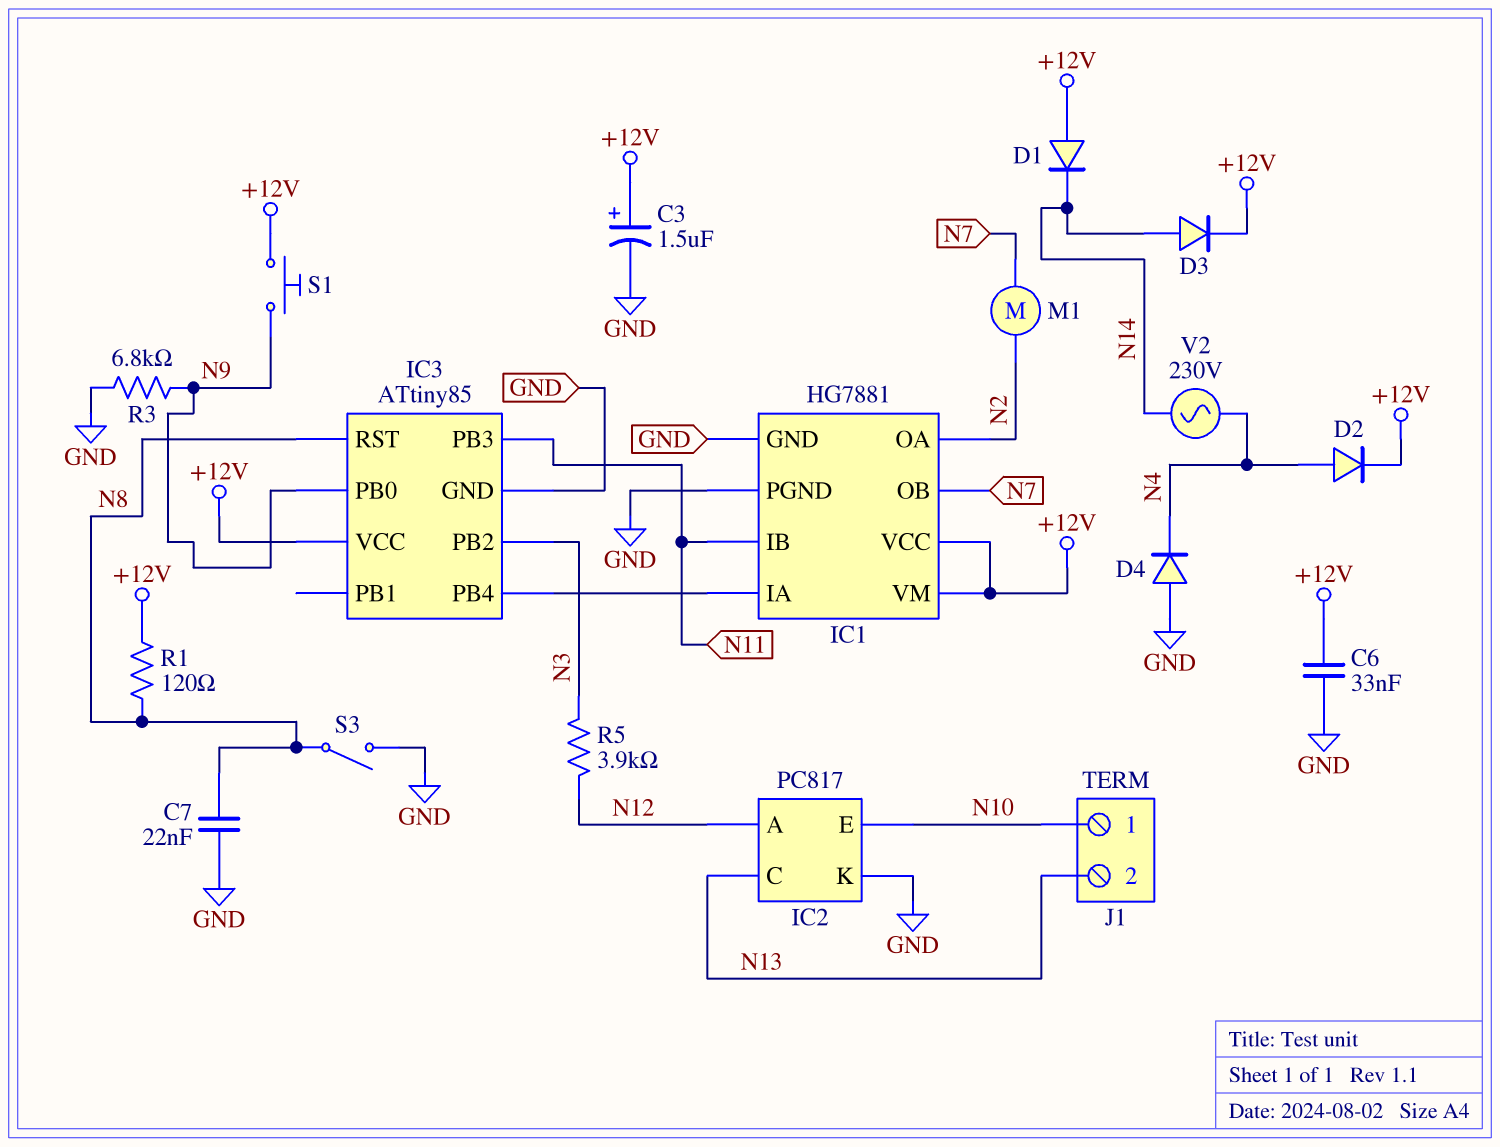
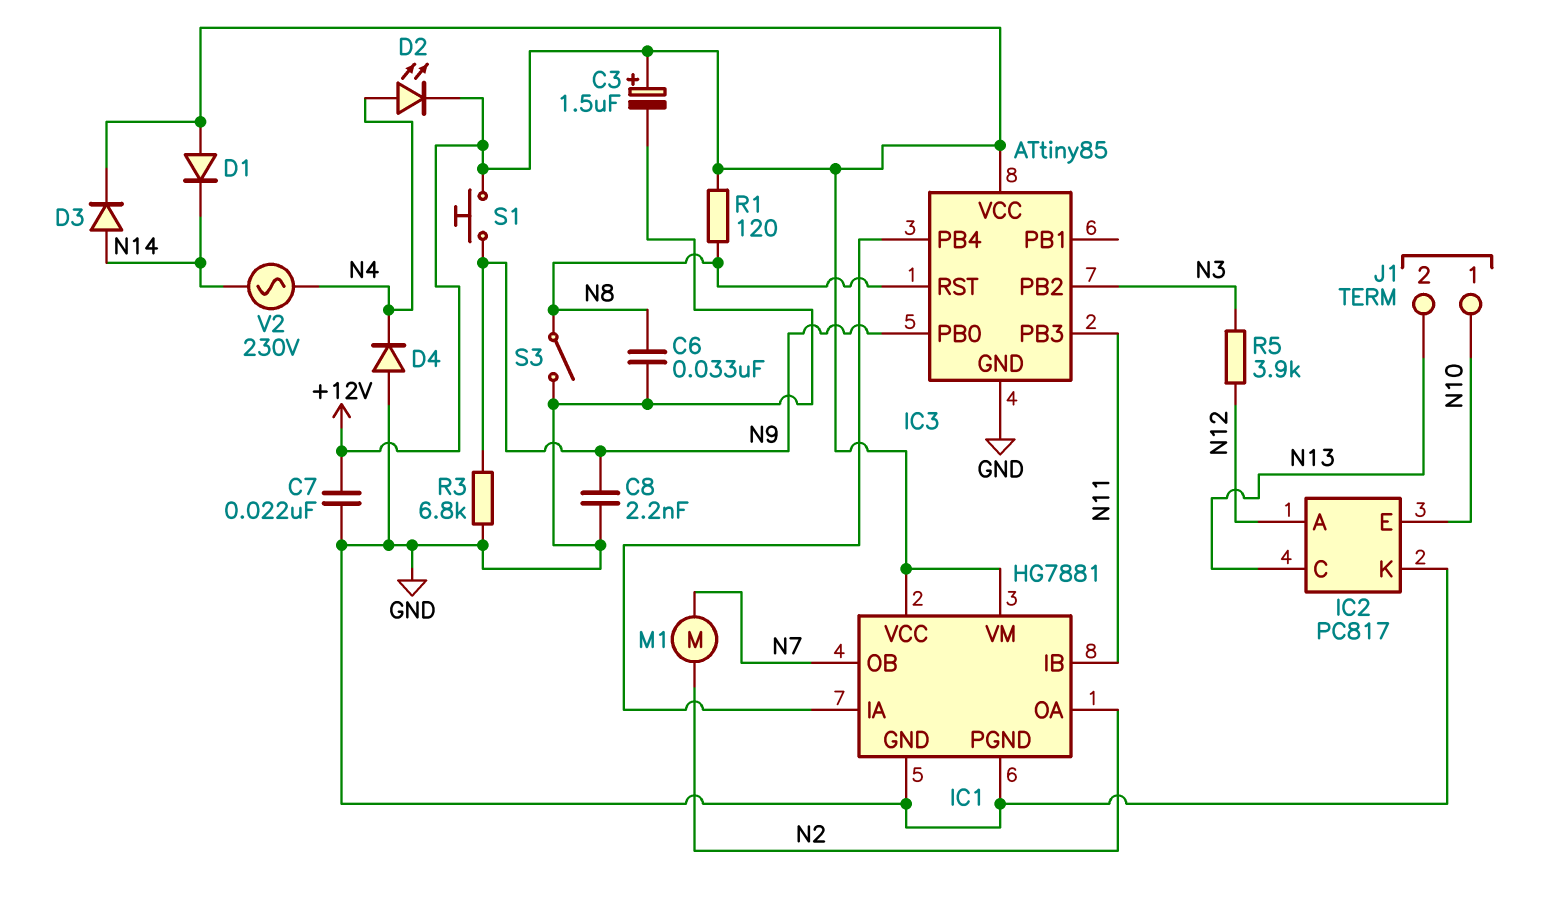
C6: 33nF (+12V, GND) -> 33nF (GND, N8)
C7: 22nF (GND, N8) -> 22nF (+12V, GND)
C8: none -> 2.2nF (GND, N9)
D2: diode (A N4, K +12V) -> LED (A N4, K +12V)

